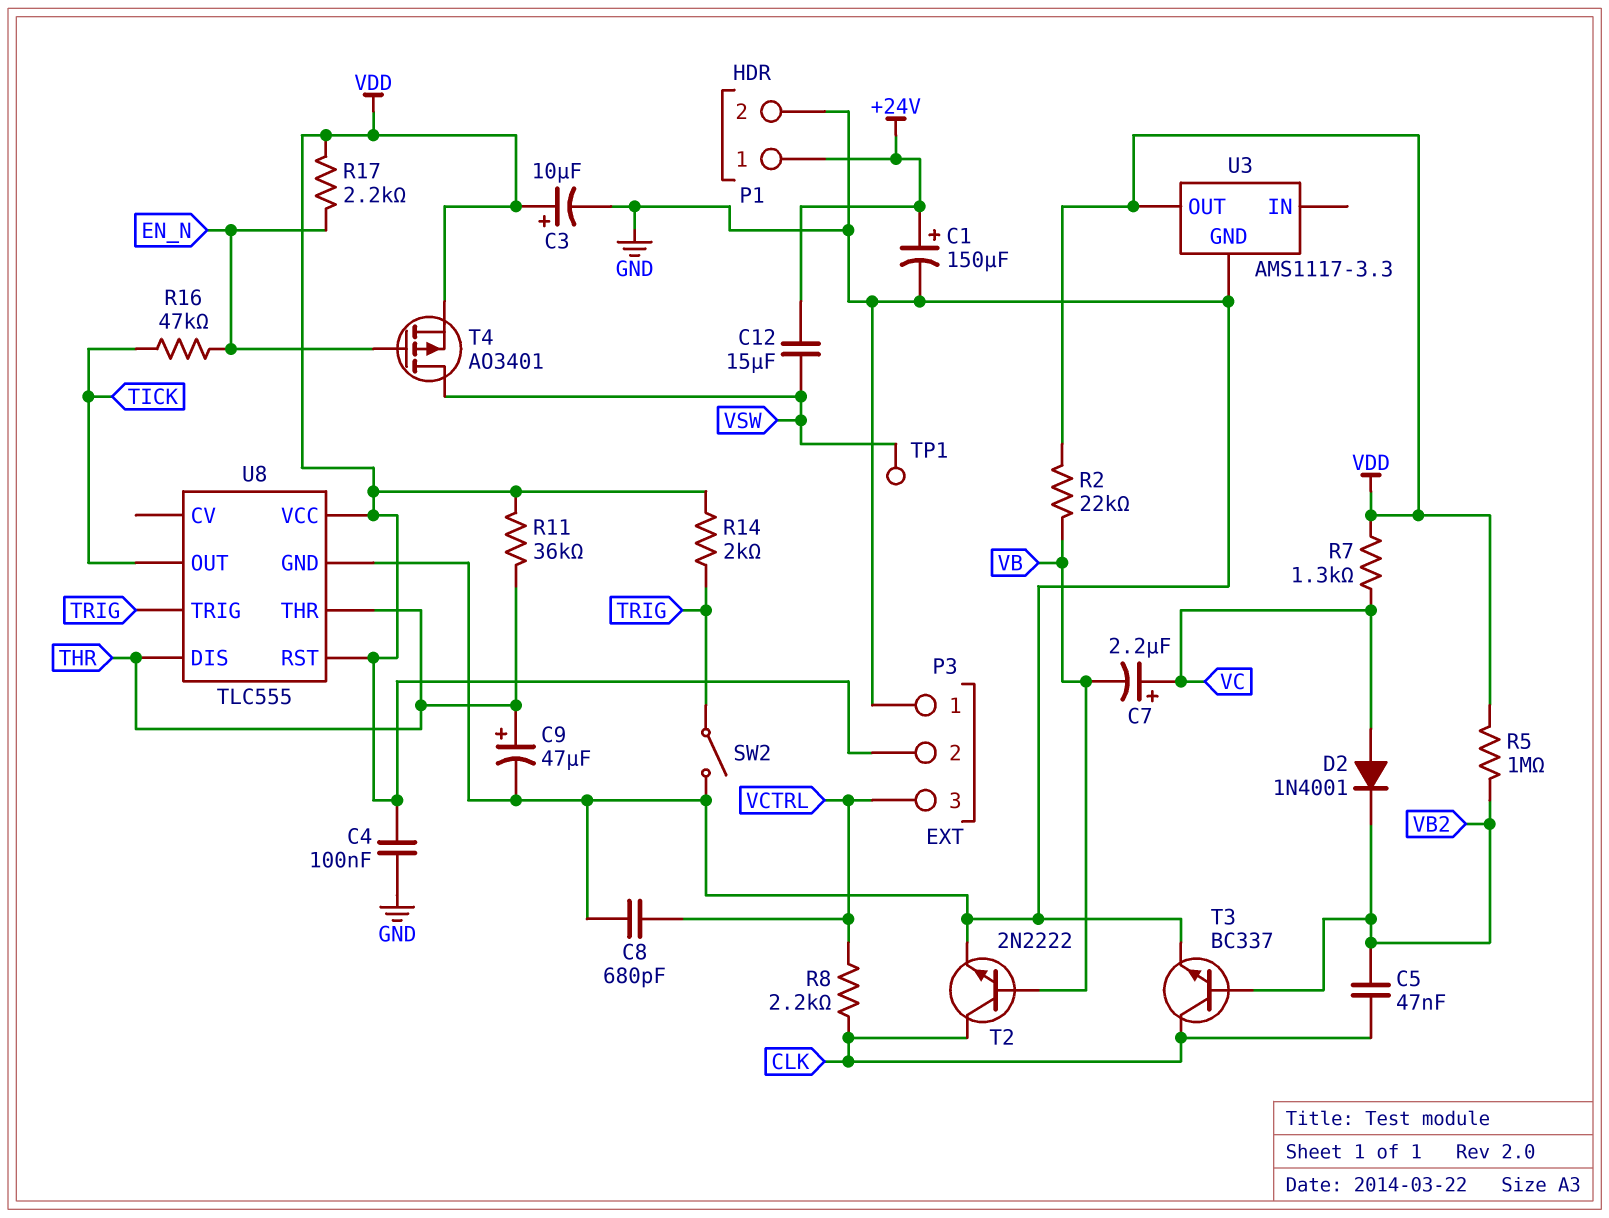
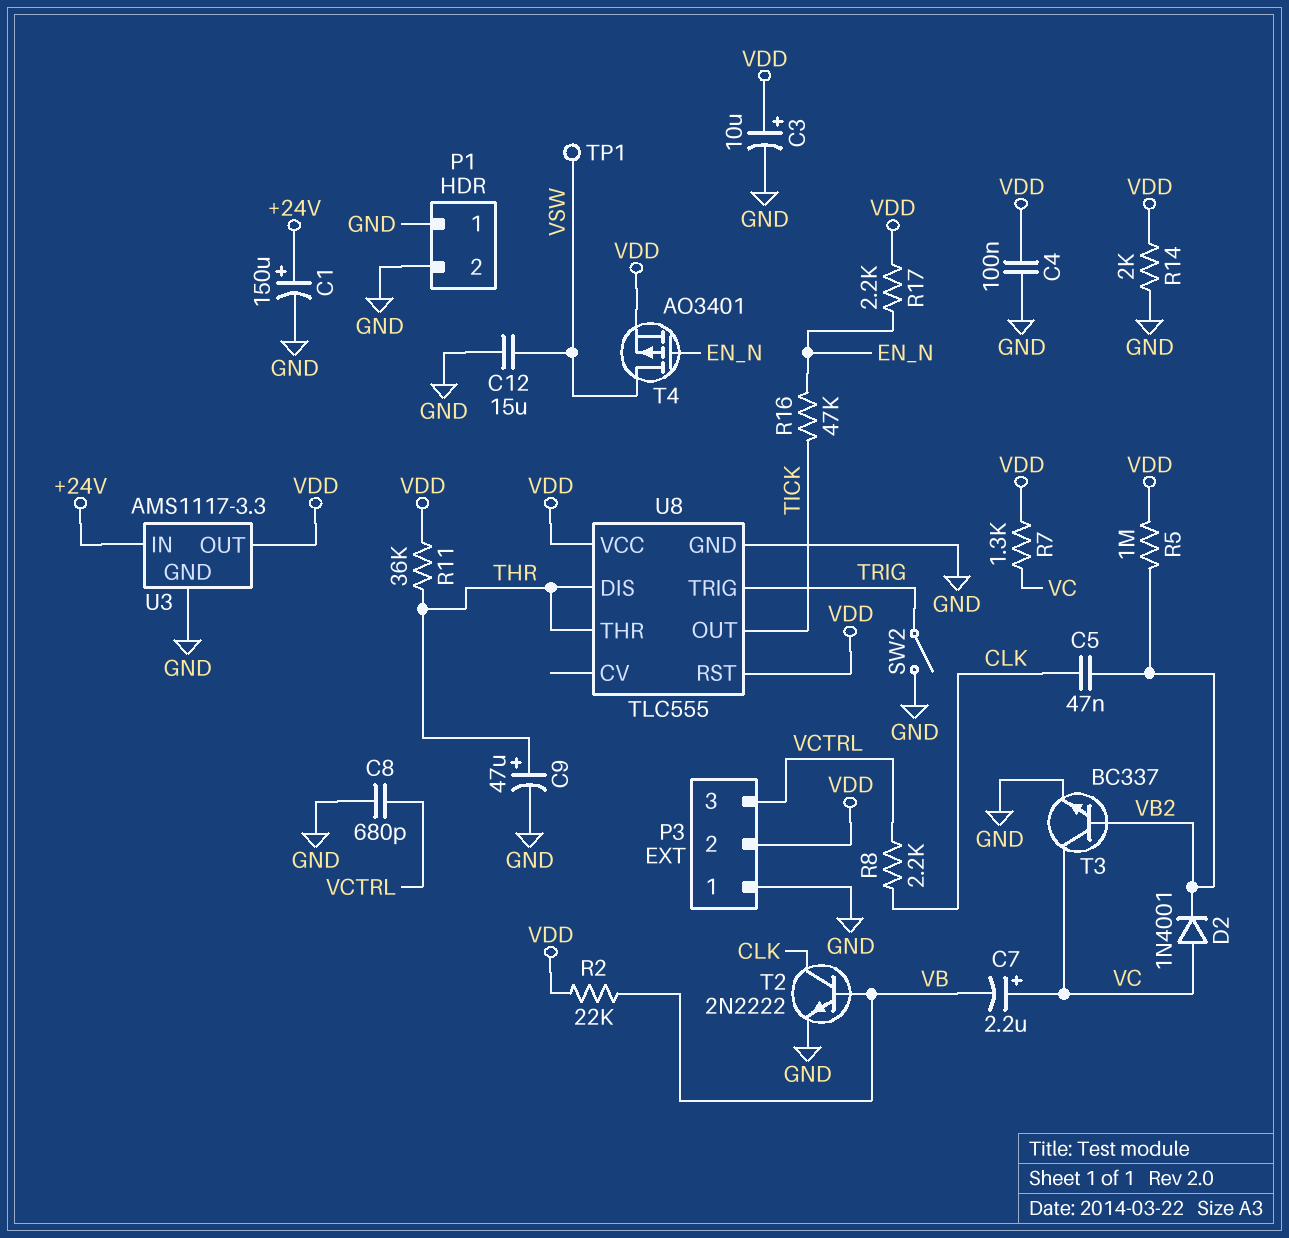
C12: 15uF (+24V, VSW) -> 15uF (GND, VSW)
P1 pin 1: +24V -> GND
R14: 2k (TRIG, VDD) -> 2k (GND, VDD)
T3: NPN BC337 (B VB2, C CLK, E GND) -> NPN BC337 (B VB2, C VC, E GND)
U3 pin IN: none -> +24V

